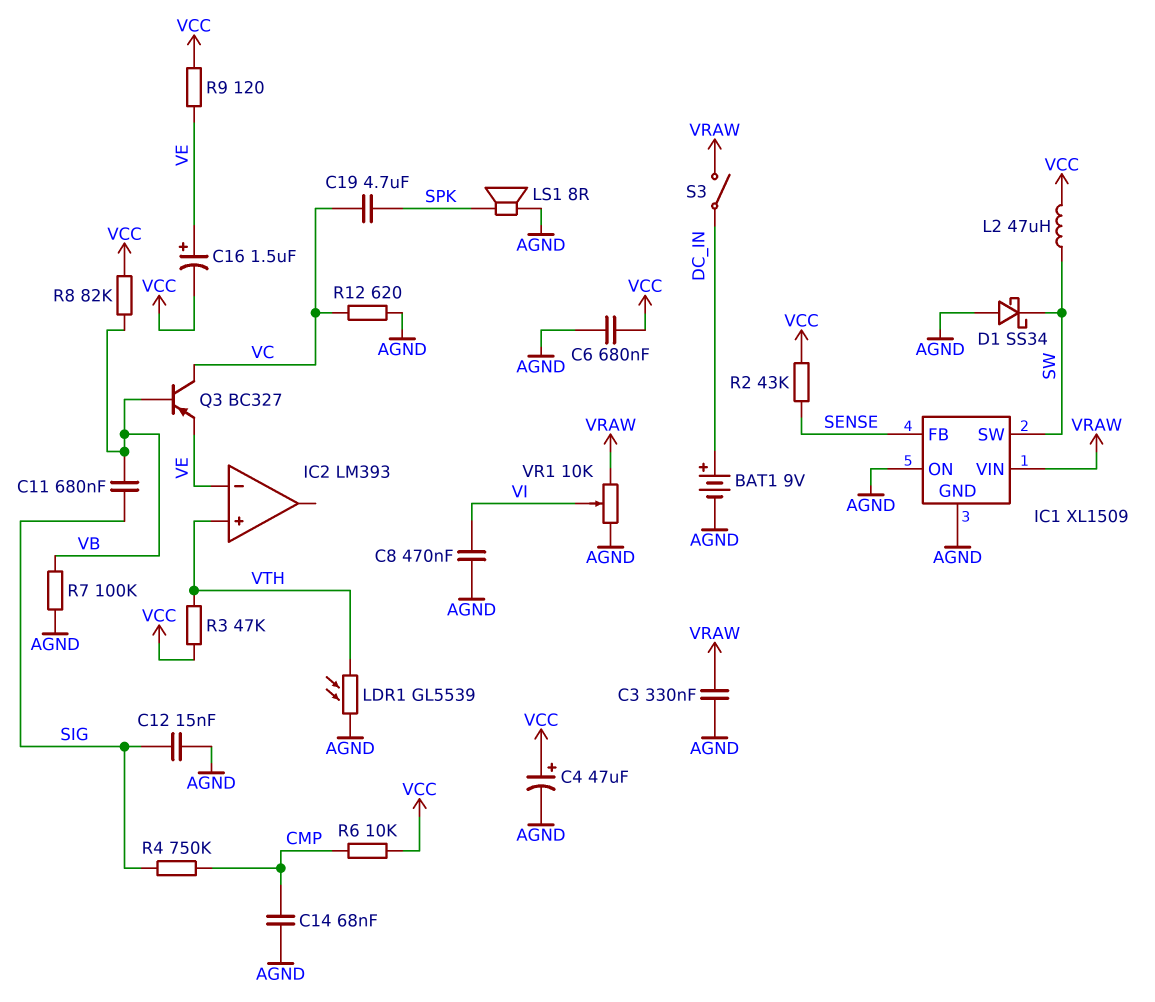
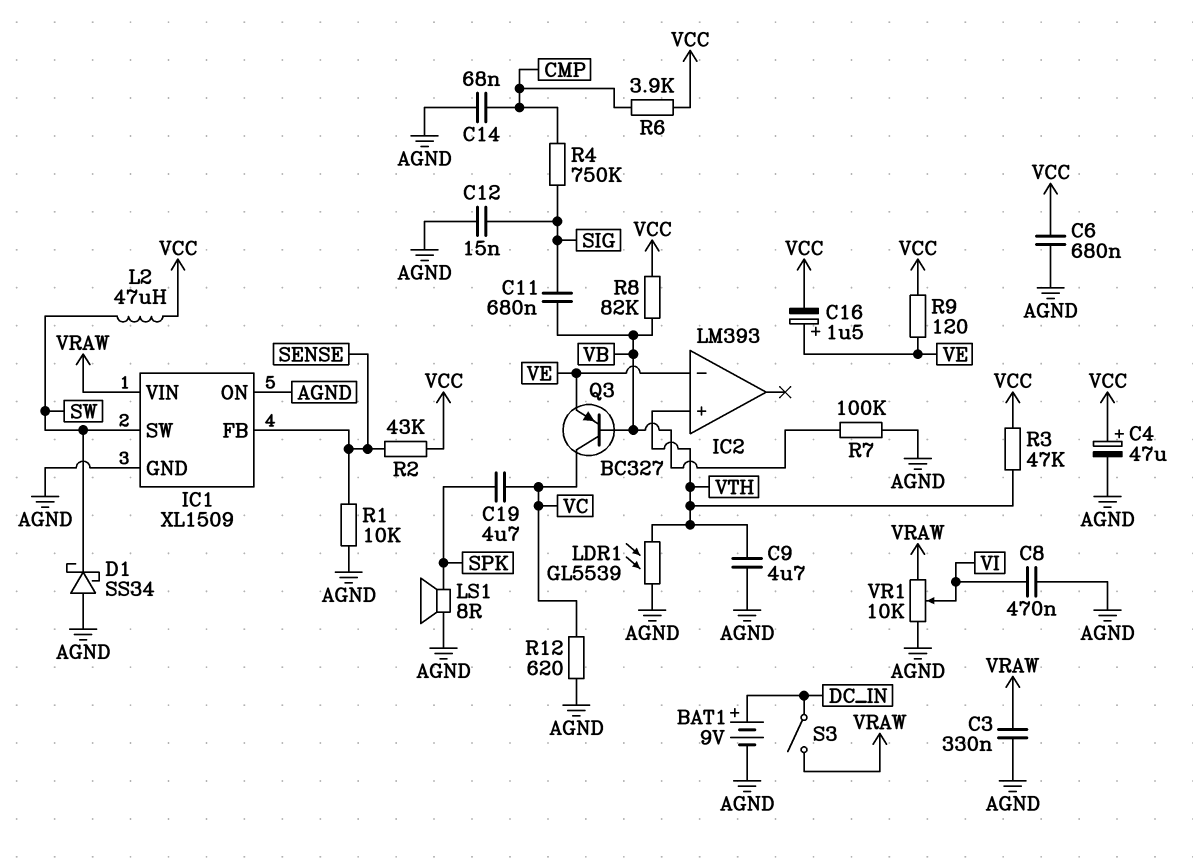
C9: none -> 4.7uF (AGND, VTH)
R1: none -> 10k (AGND, SENSE)
R6: 10k (CMP, VCC) -> 3.9k (CMP, VCC)

